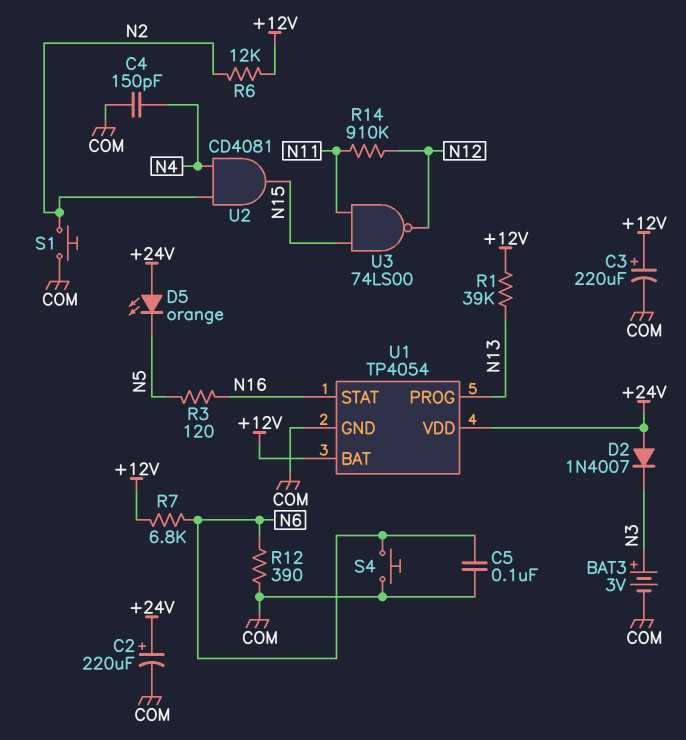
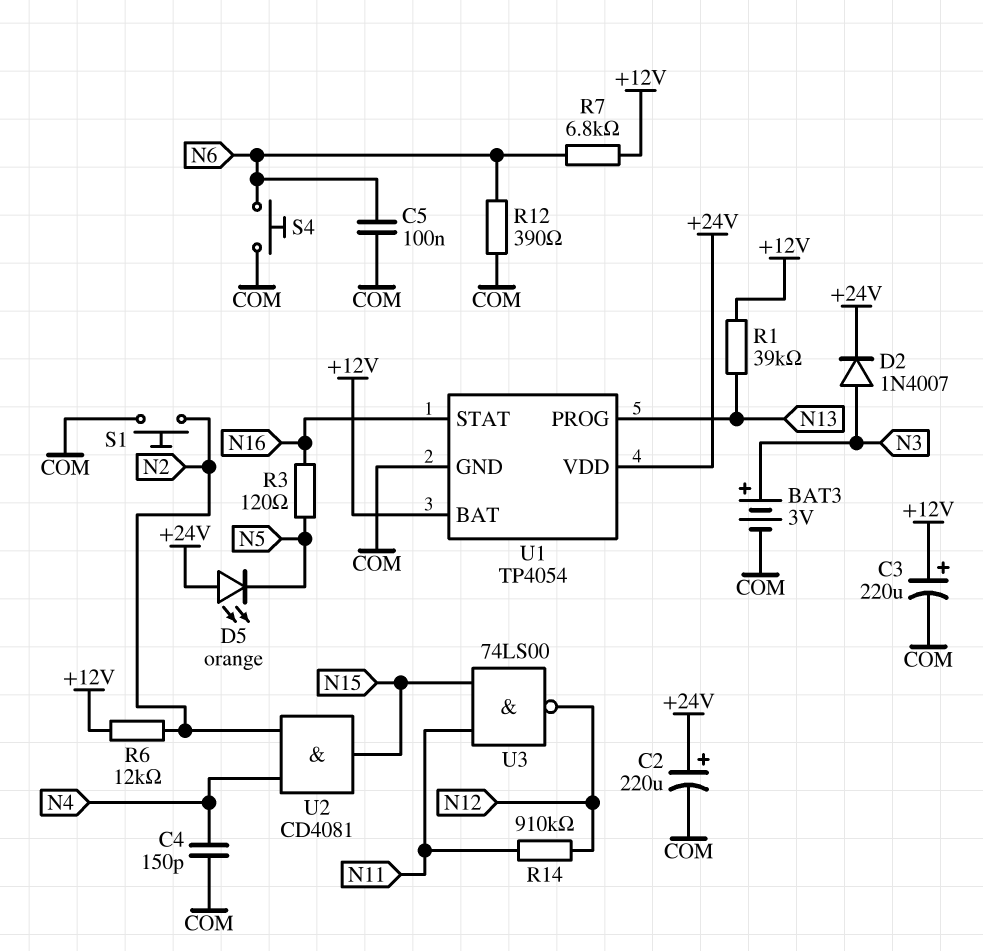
D2: diode 1N4007 (A +24V, K N3) -> diode 1N4007 (A N3, K +24V)

